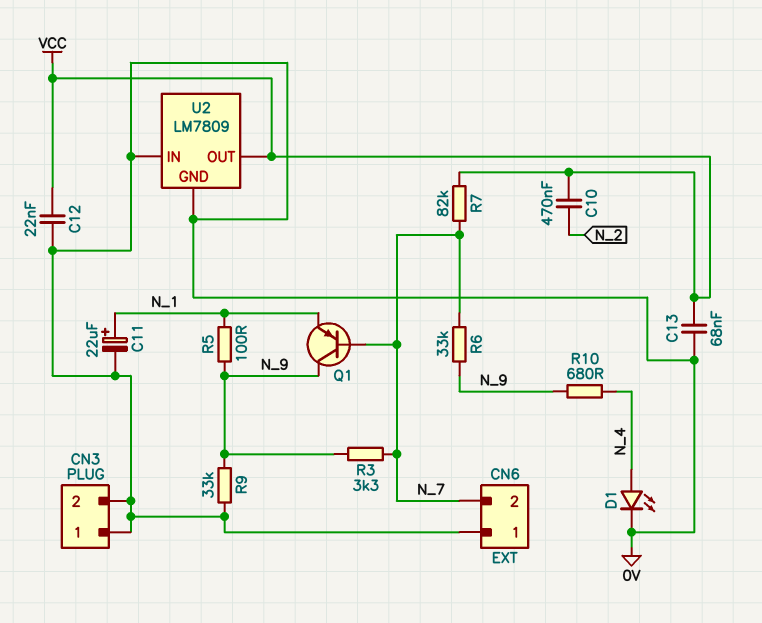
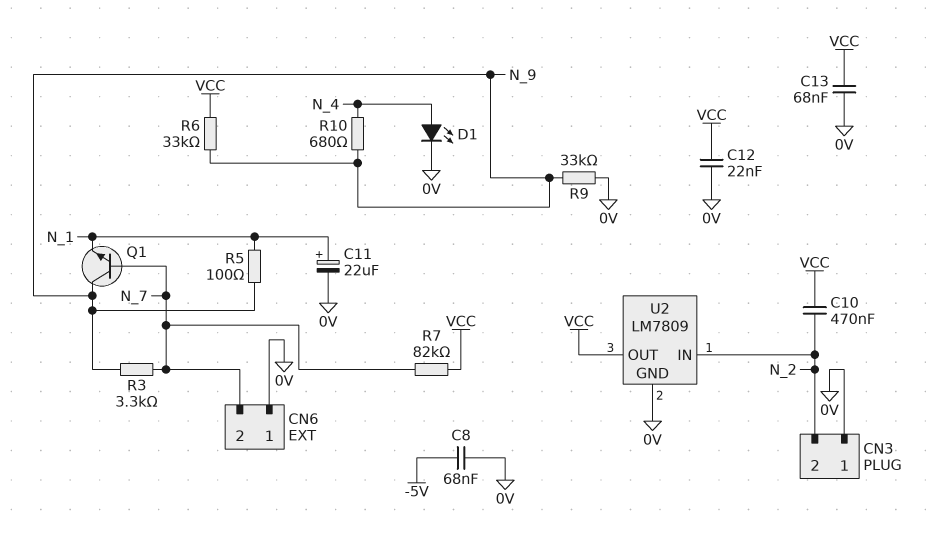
C8: none -> 68nF (-5V, 0V)
CN3 pin 2: 0V -> N_2
Q1: PNP (B N_7, C N_9, E N_1) -> NPN (B N_7, C N_9, E N_1)
R6: 33k (N_7, N_9) -> 33k (N_9, VCC)
U2 pin IN: 0V -> N_2

